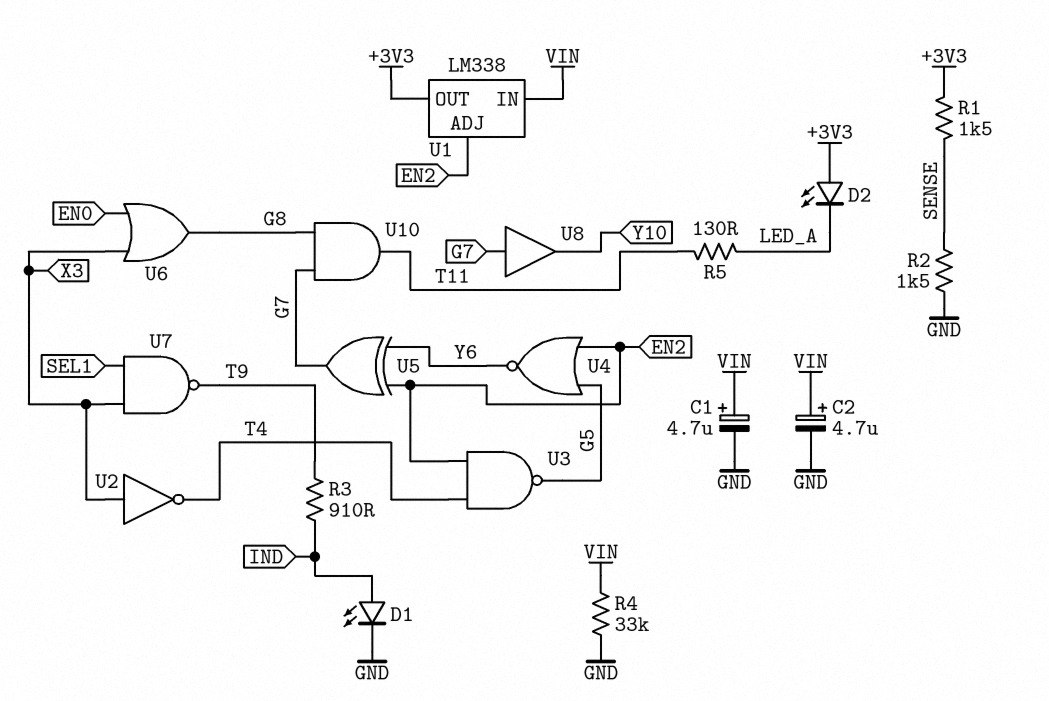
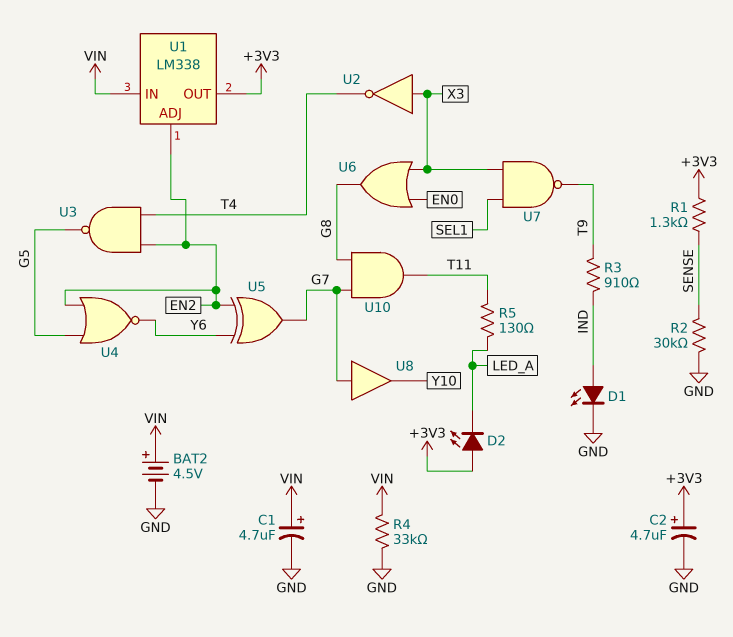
BAT2: none -> 4.5V (plus VIN, minus GND)
C2: 4.7uF (plus VIN, minus GND) -> 4.7uF (plus +3V3, minus GND)
R1: 1.5k (+3V3, SENSE) -> 1.3k (+3V3, SENSE)
R2: 1.5k (GND, SENSE) -> 30k (GND, SENSE)

